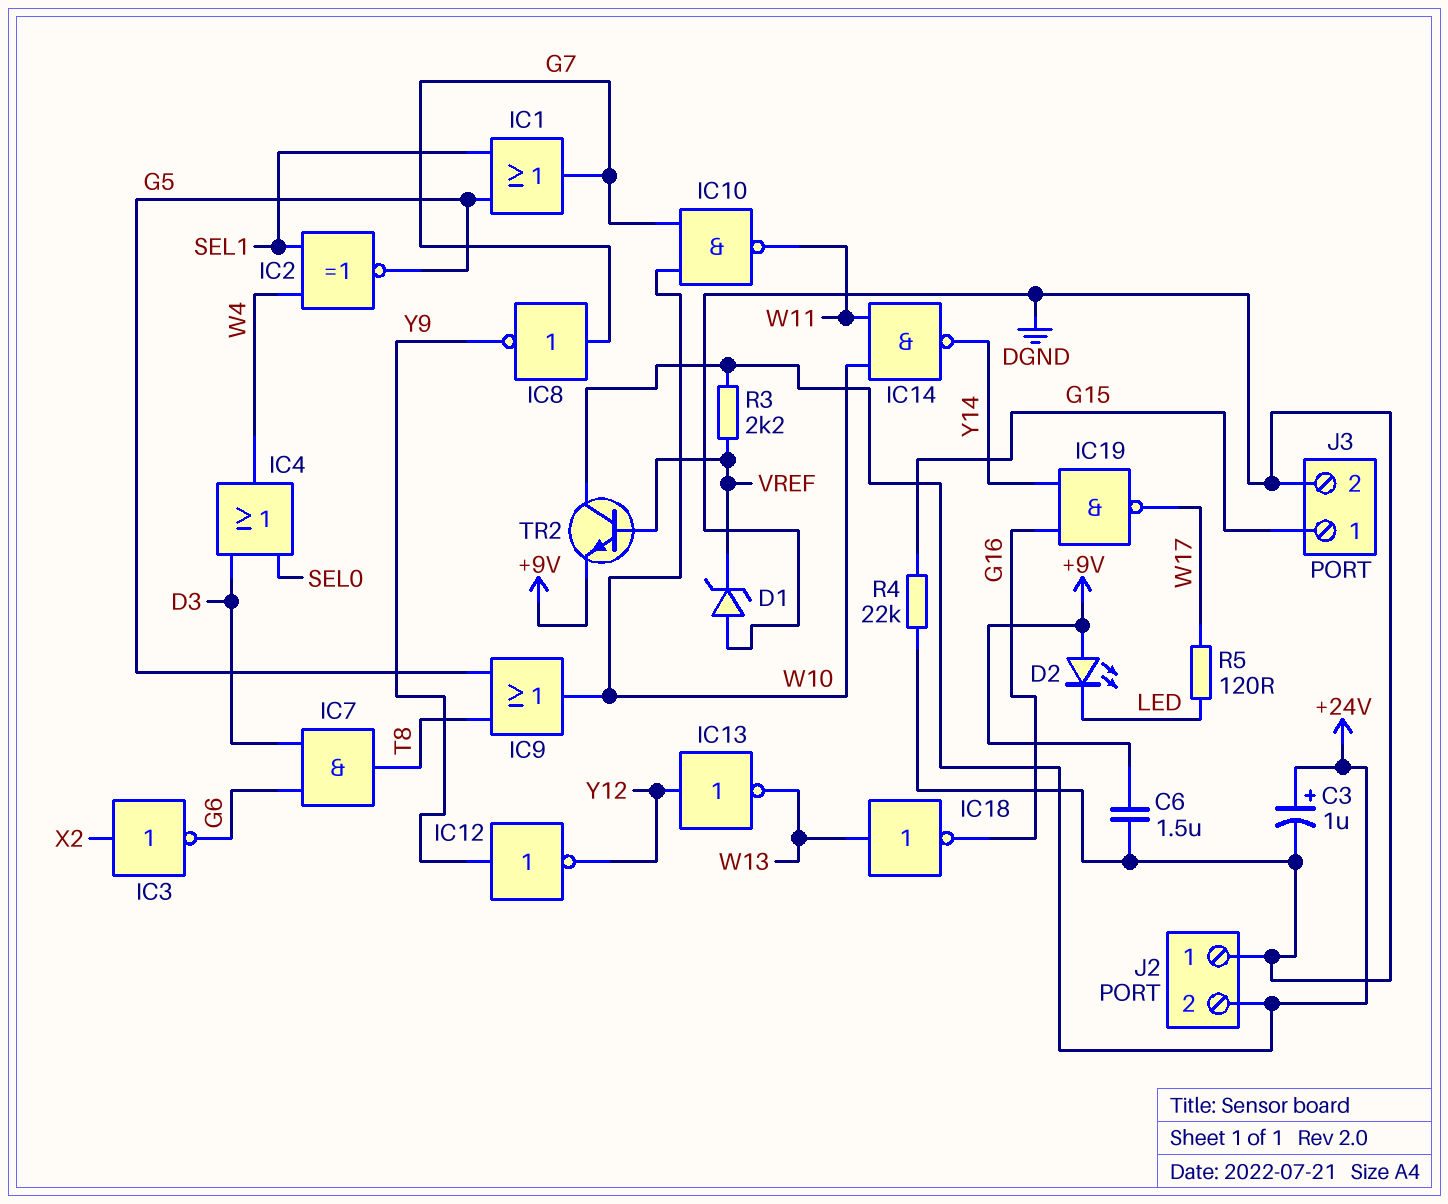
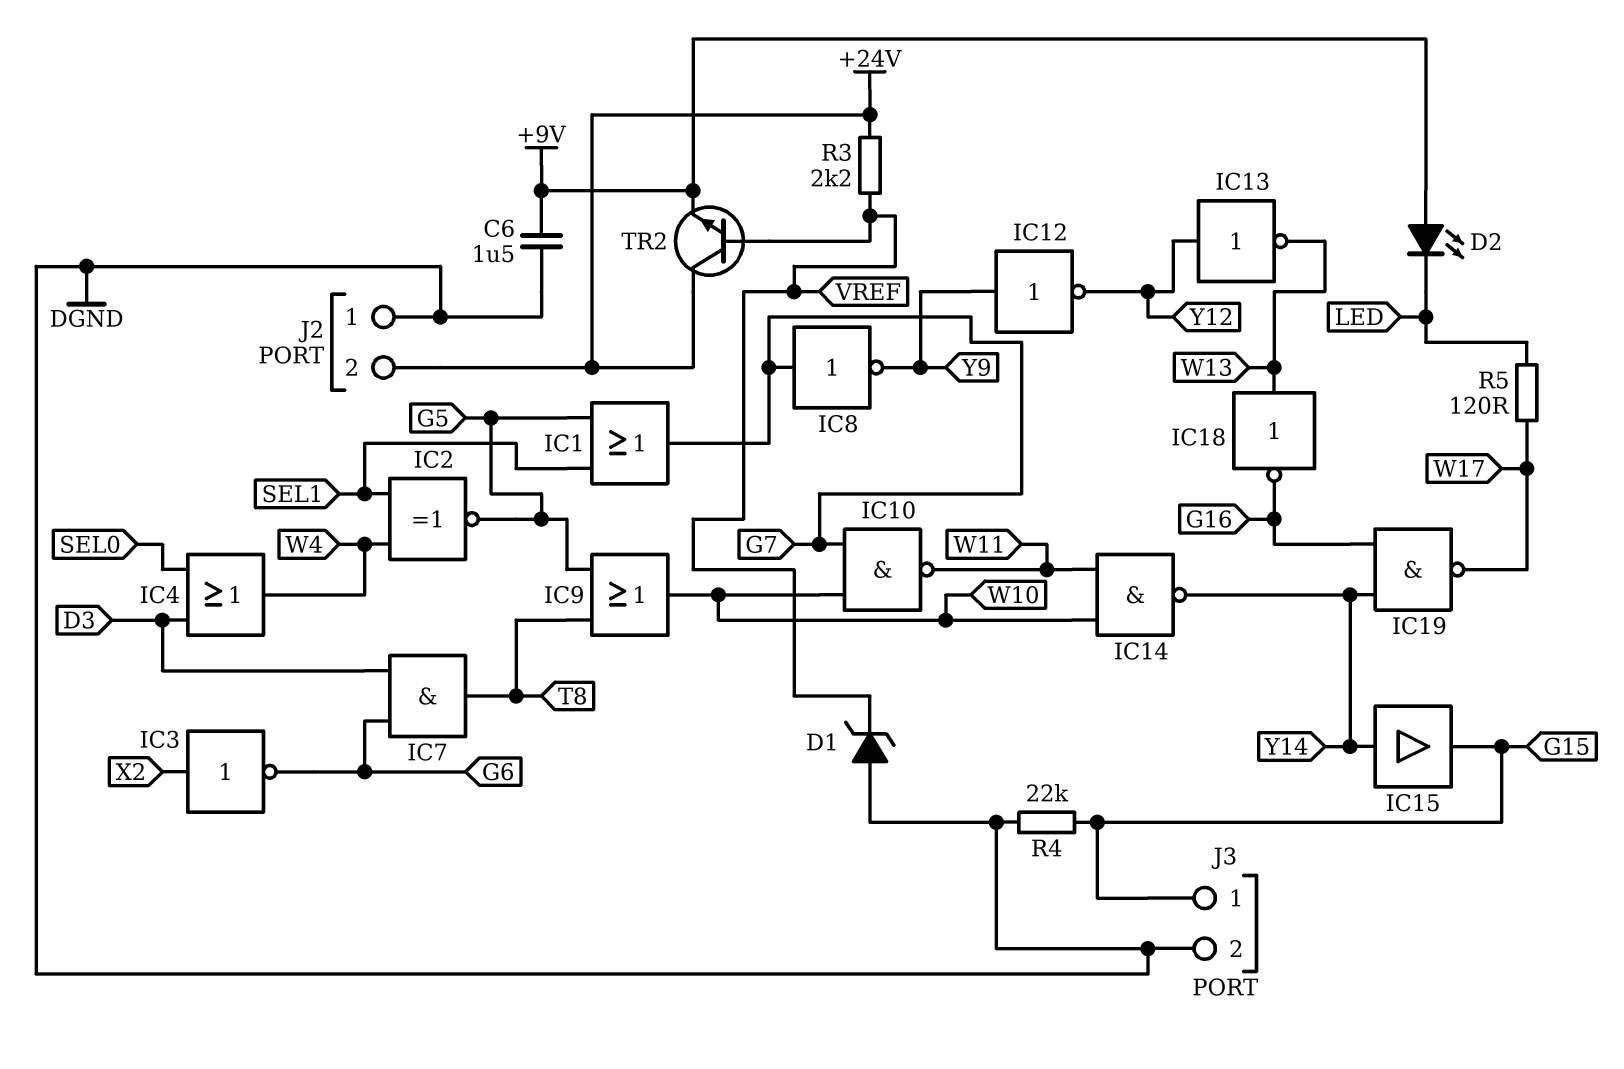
C3: 1uF (plus +24V, minus DGND) -> none
IC15: none -> buffer (in Y14, out G15)

